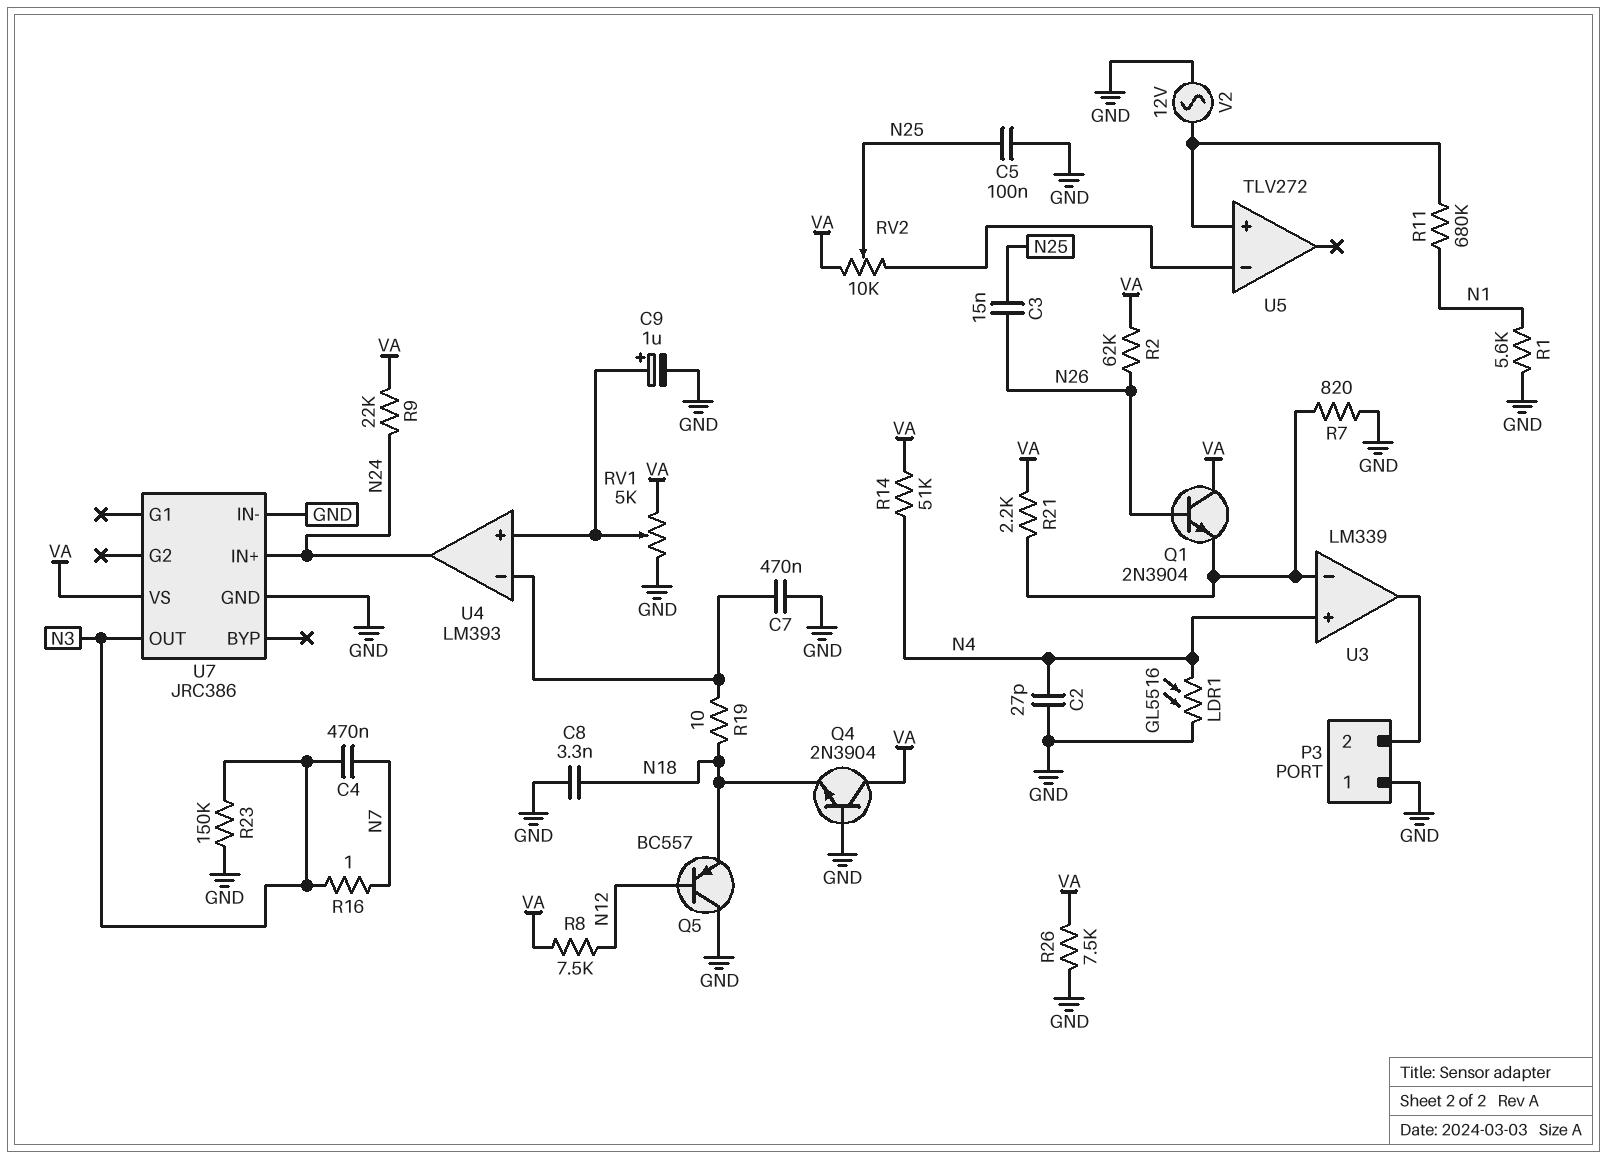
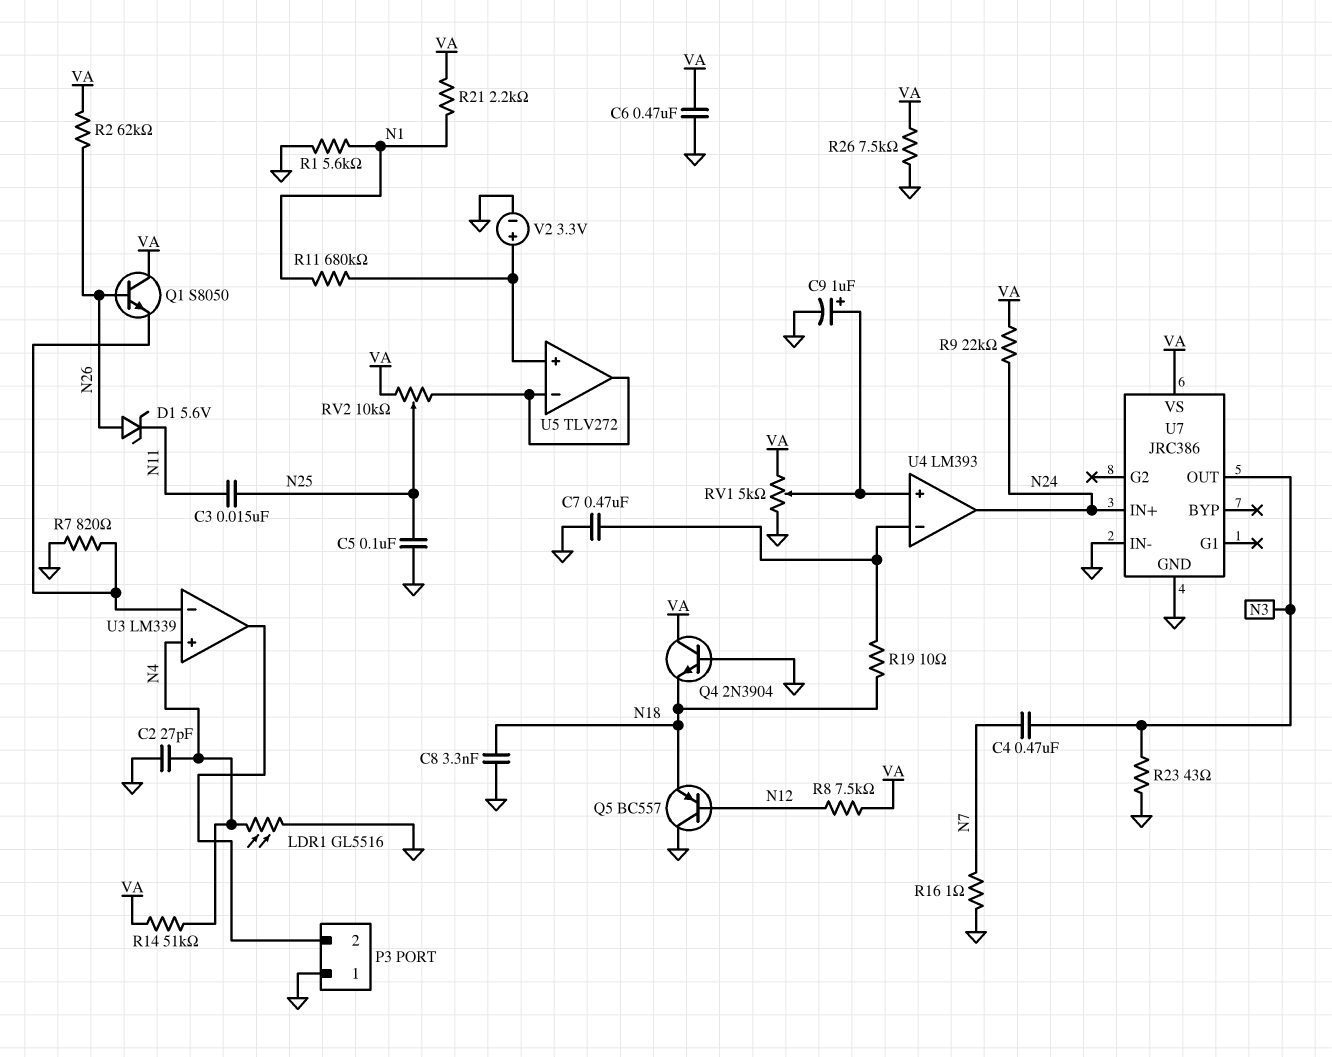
C3: 15nF (N25, N26) -> 15nF (N11, N25)
C6: none -> 470nF (GND, VA)
D1: none -> zener 5.6V (A N26, K N11)
Q1: NPN 2N3904 (B N26, C VA, E U3/in-) -> NPN S8050 (B N26, C VA, E U3/in-)
R16: 1 (N3, N7) -> 1 (GND, N7)
R21: 2.2k (U3/in-, VA) -> 2.2k (N1, VA)
R23: 150k (GND, N3) -> 43 (GND, N3)
U5 pin out: none -> U5/in-
V2: AC 12V (GND, U5/in+) -> 3.3V (plus U5/in+, minus GND)

